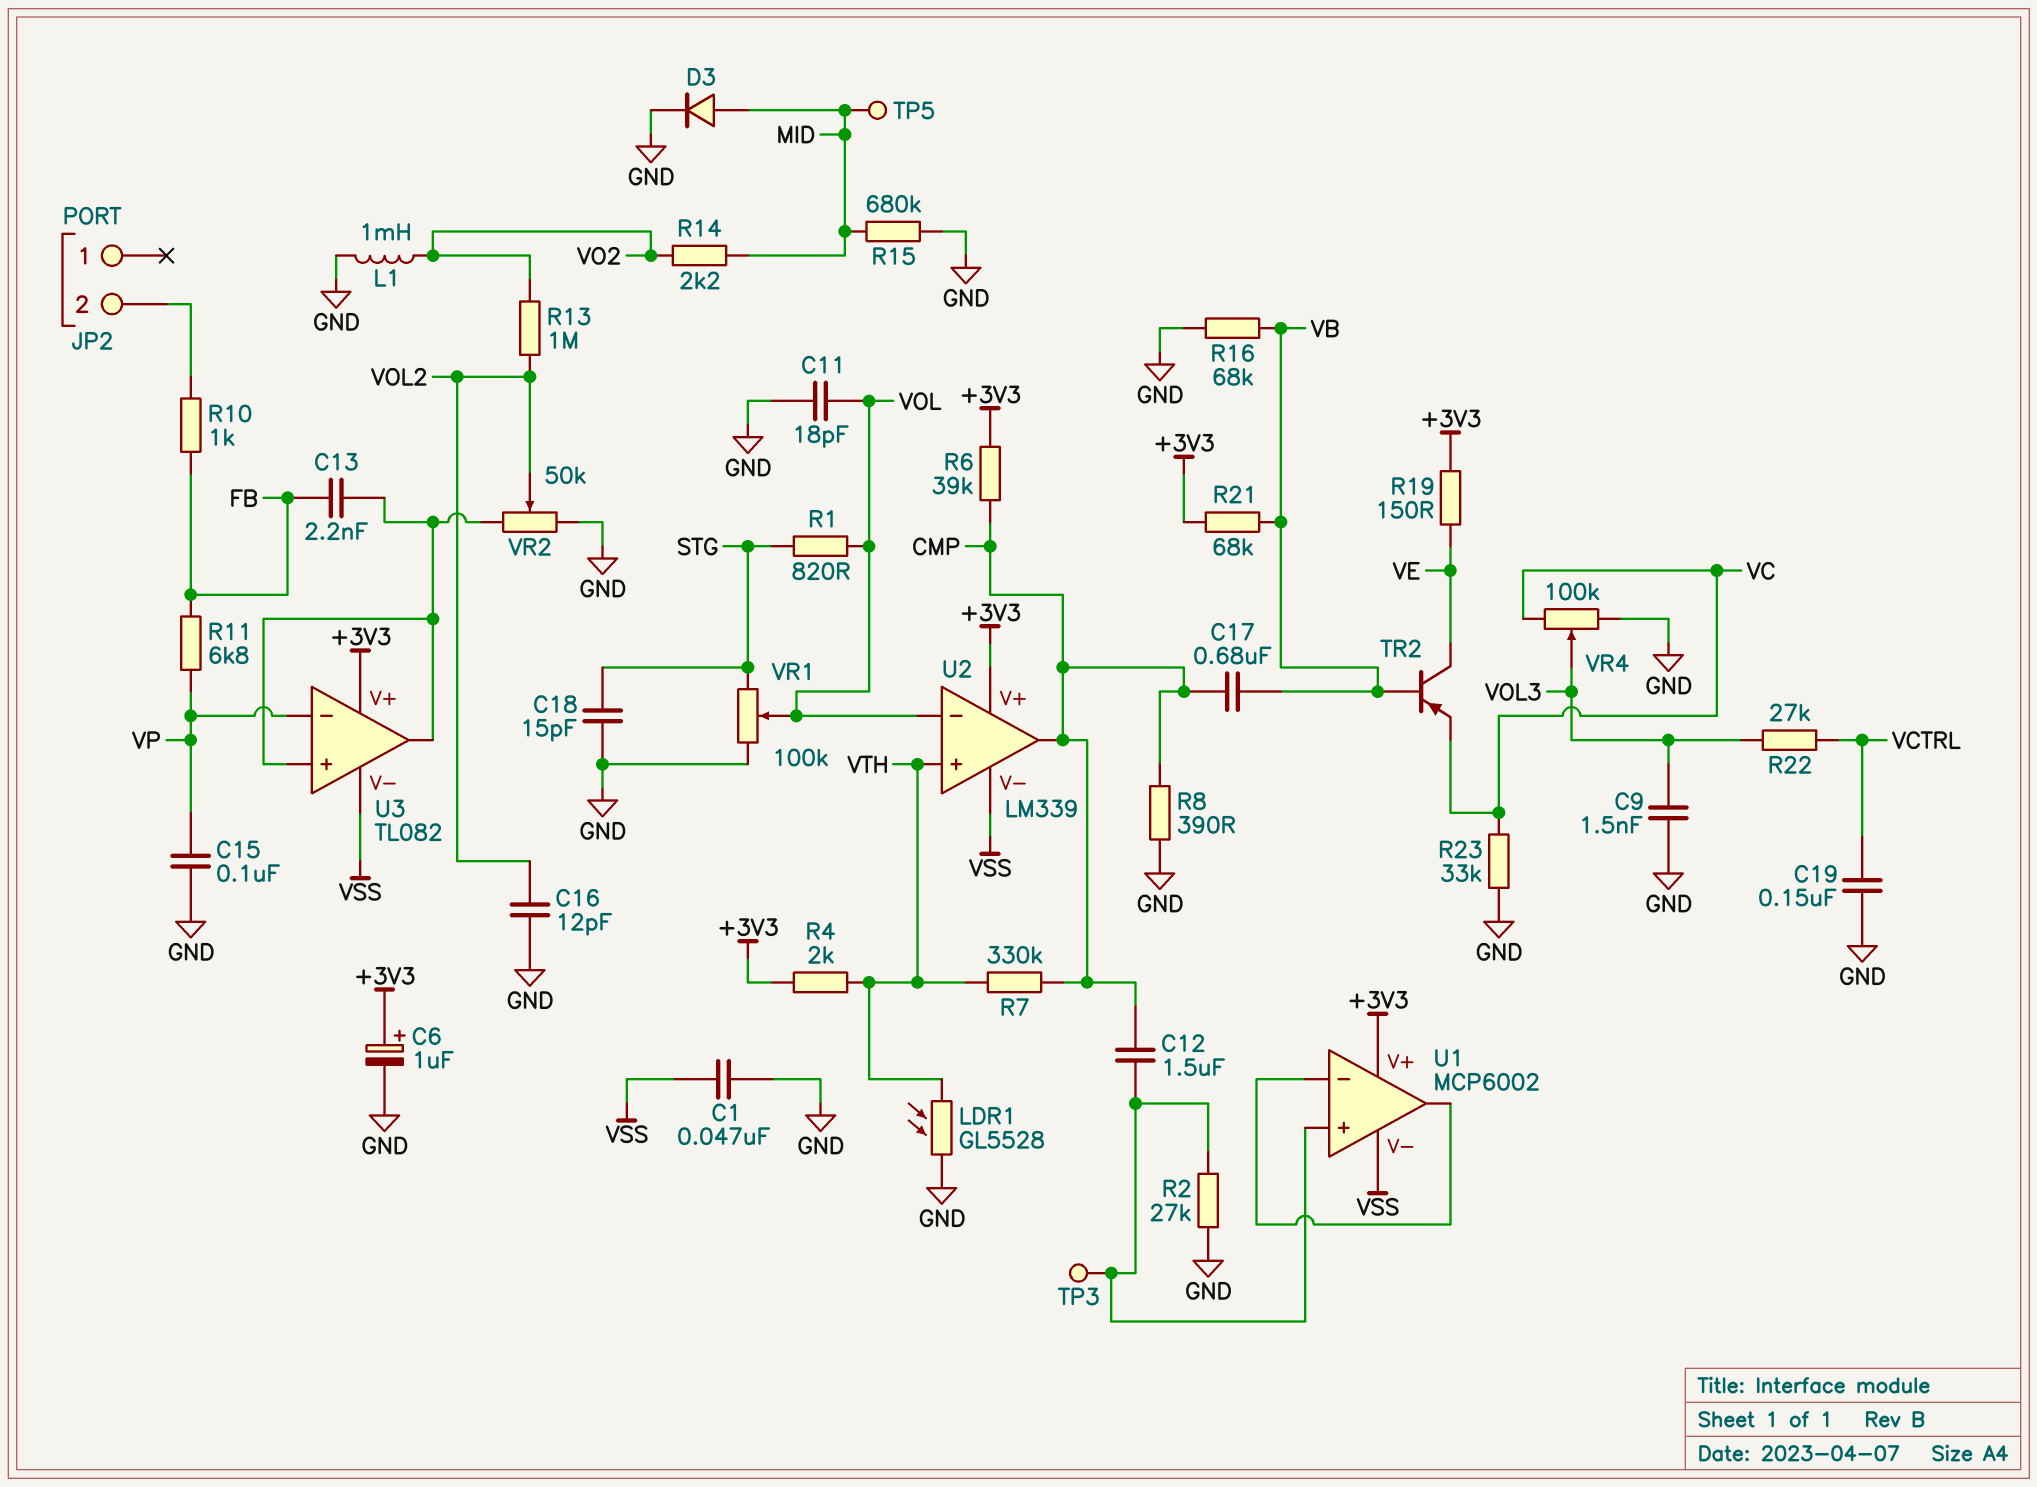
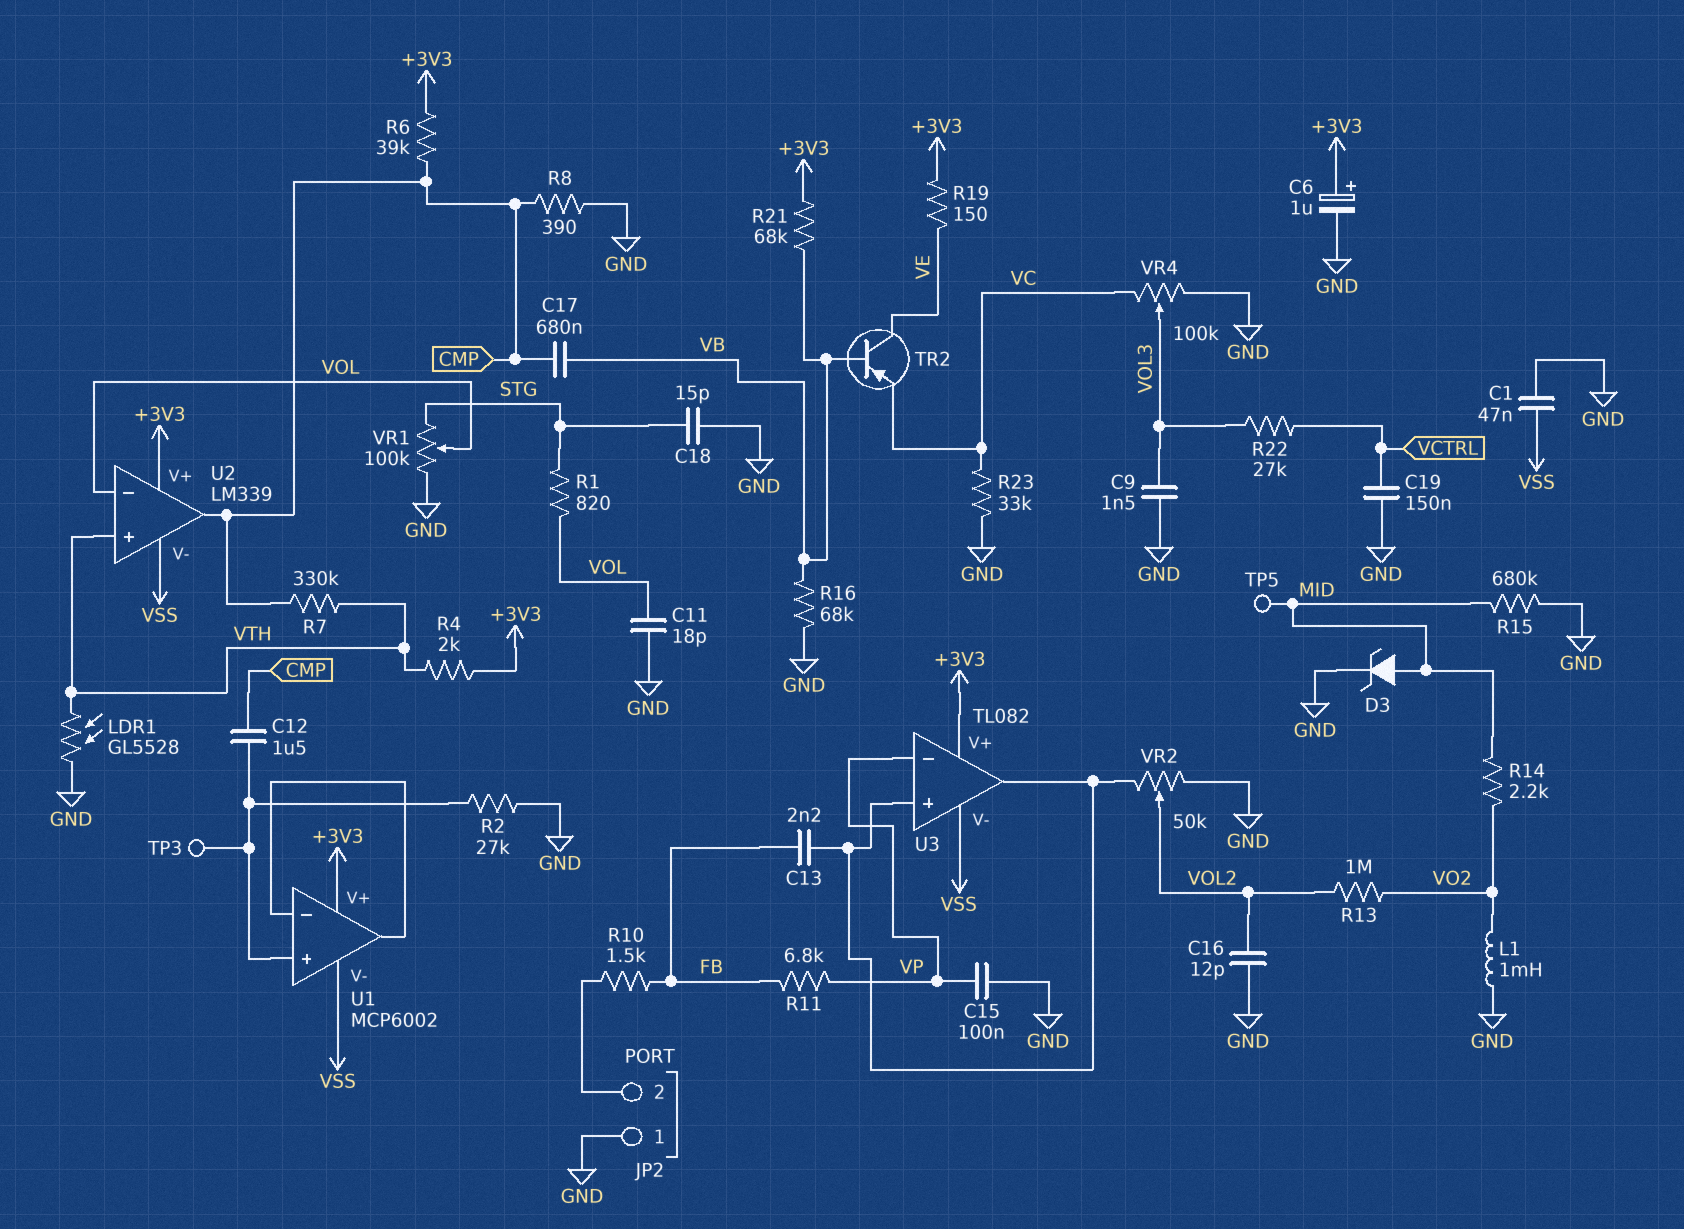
D3: diode (A MID, K GND) -> zener (A MID, K GND)
JP2 pin 1: none -> GND
R10: 1k (FB, JP2/2) -> 1.5k (FB, JP2/2)

